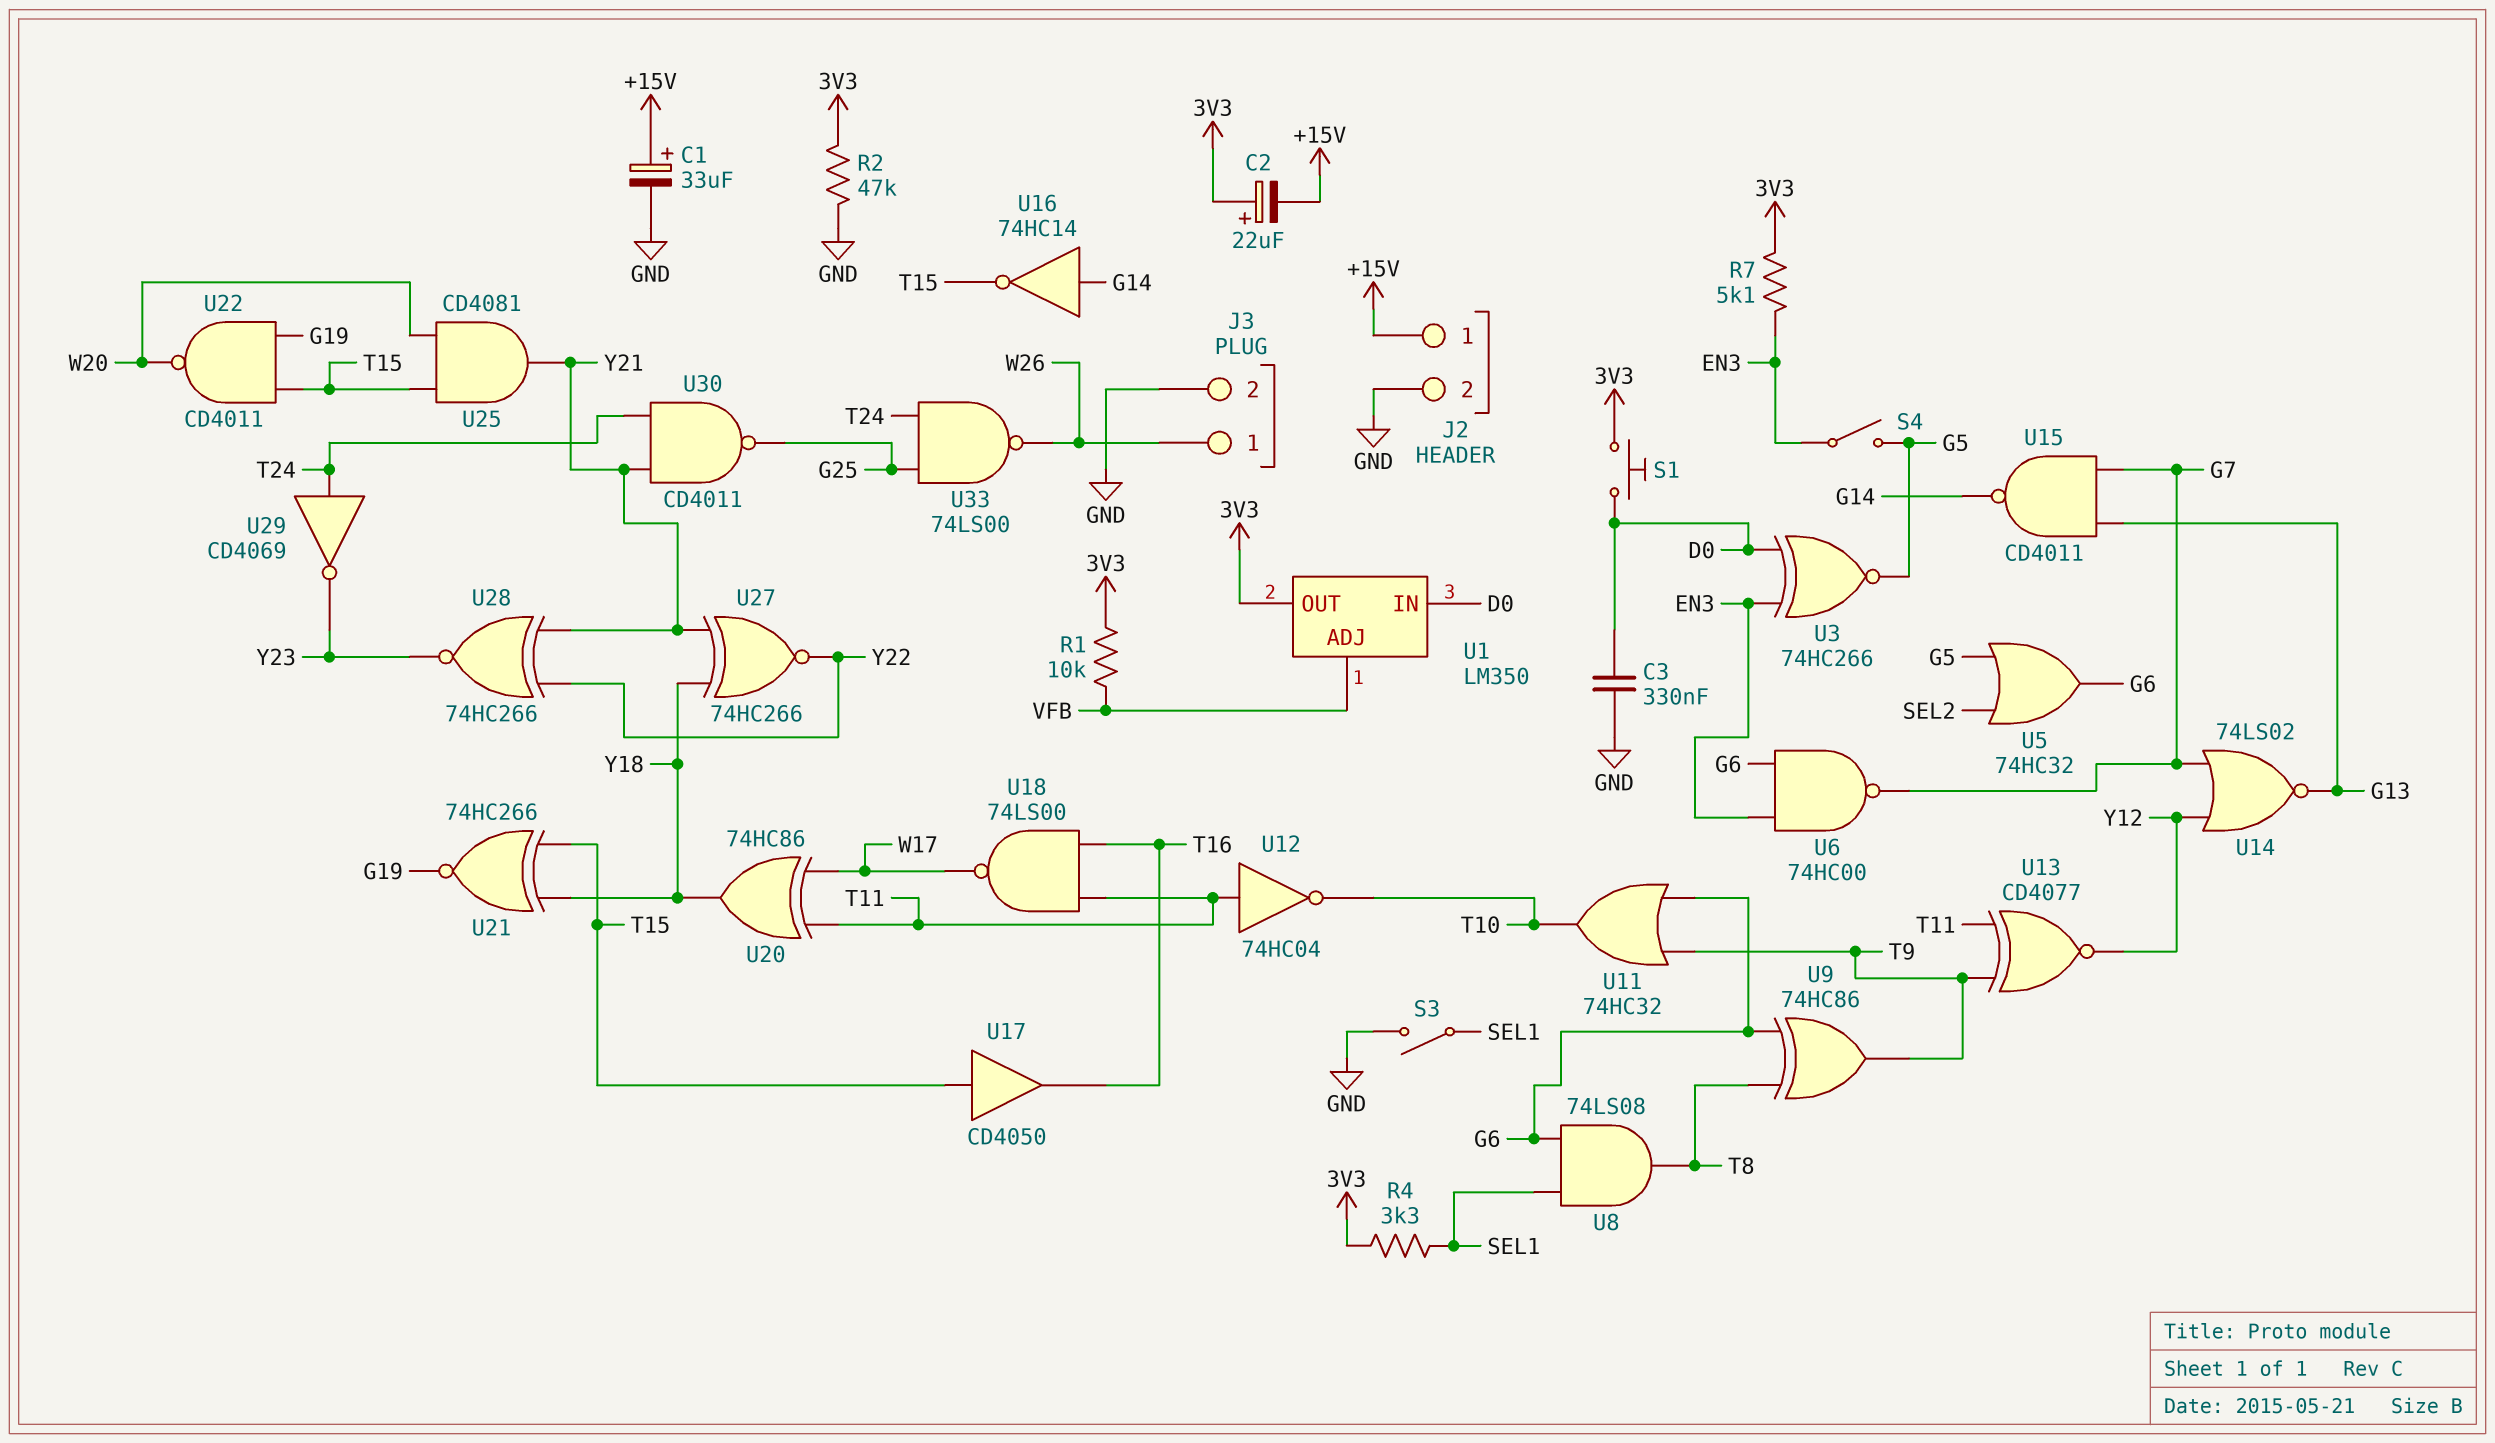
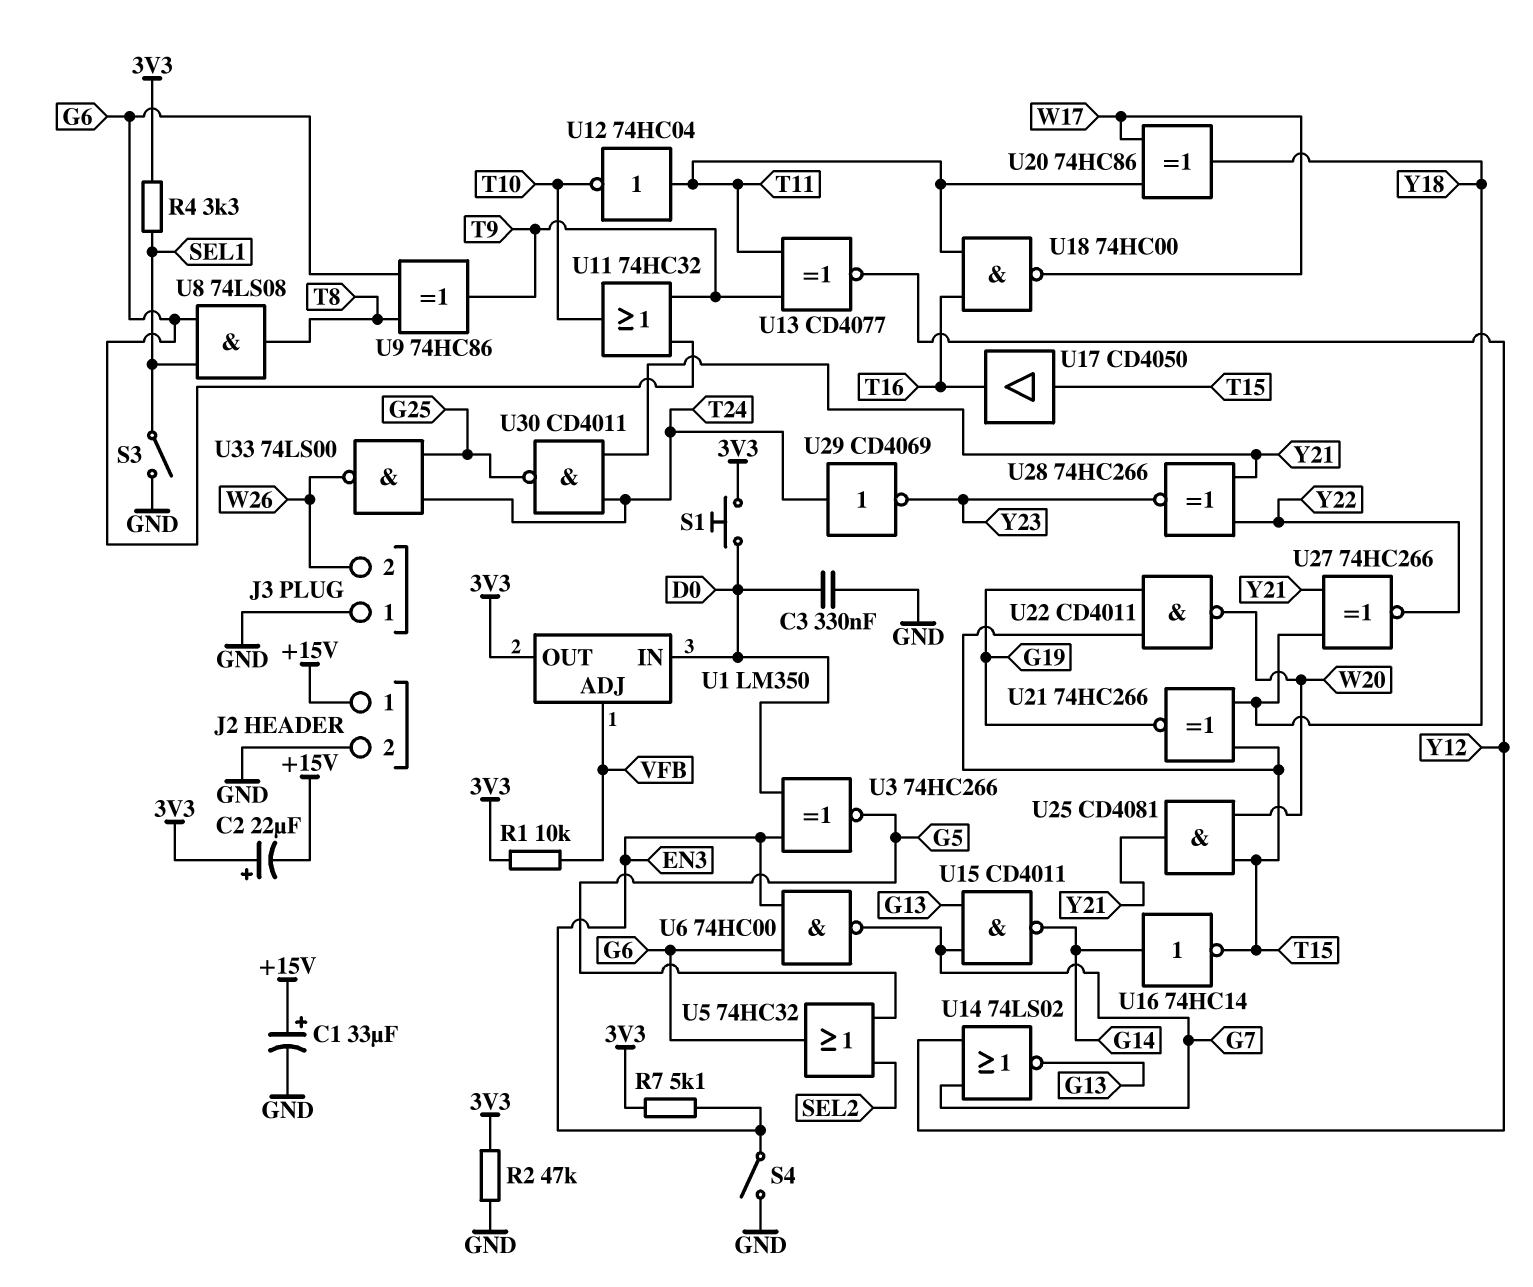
J3 pin 1: W26 -> GND
J3 pin 2: GND -> W26
S4: switch (EN3, G5) -> switch (EN3, GND)
U18: NAND 74LS00 (in T11, in T16, out W17) -> NAND 74HC00 (in T11, in T16, out W17)

